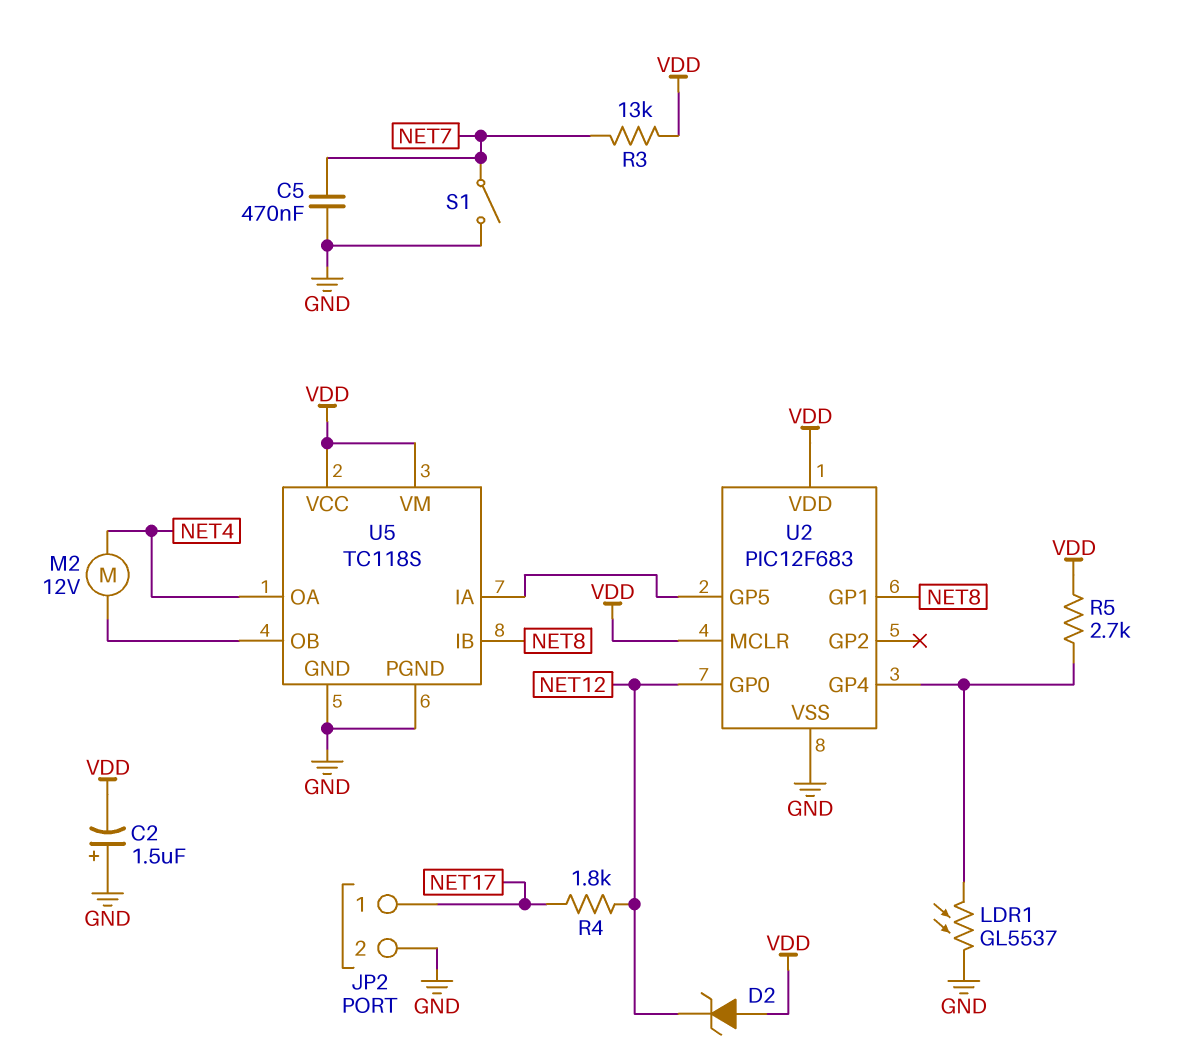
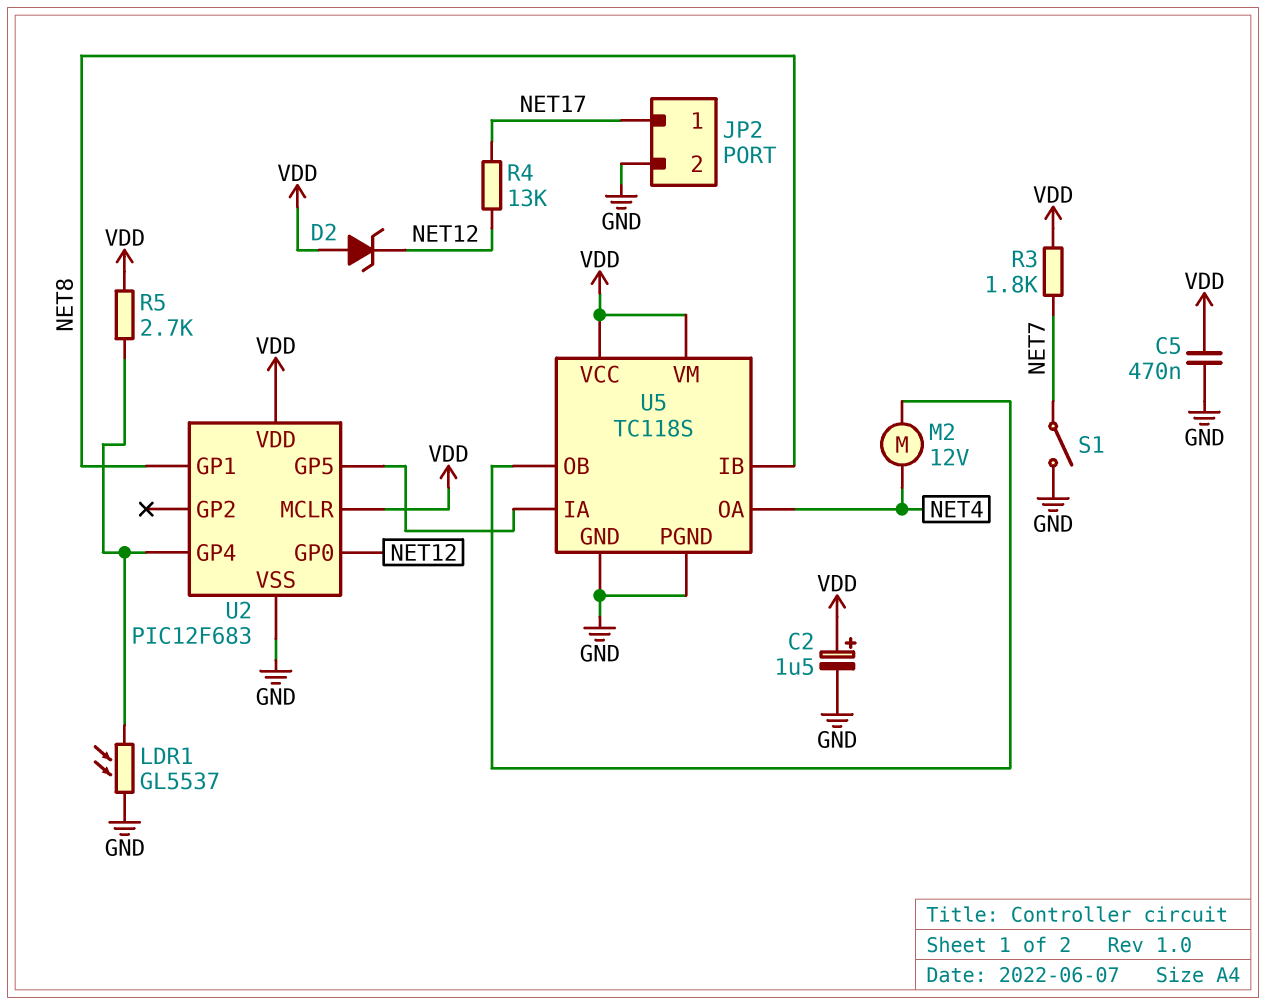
C2: 1.5uF (plus GND, minus VDD) -> 1.5uF (plus VDD, minus GND)
C5: 470nF (GND, NET7) -> 470nF (GND, VDD)
R3: 13k (NET7, VDD) -> 1.8k (NET7, VDD)
R4: 1.8k (NET12, NET17) -> 13k (NET12, NET17)

